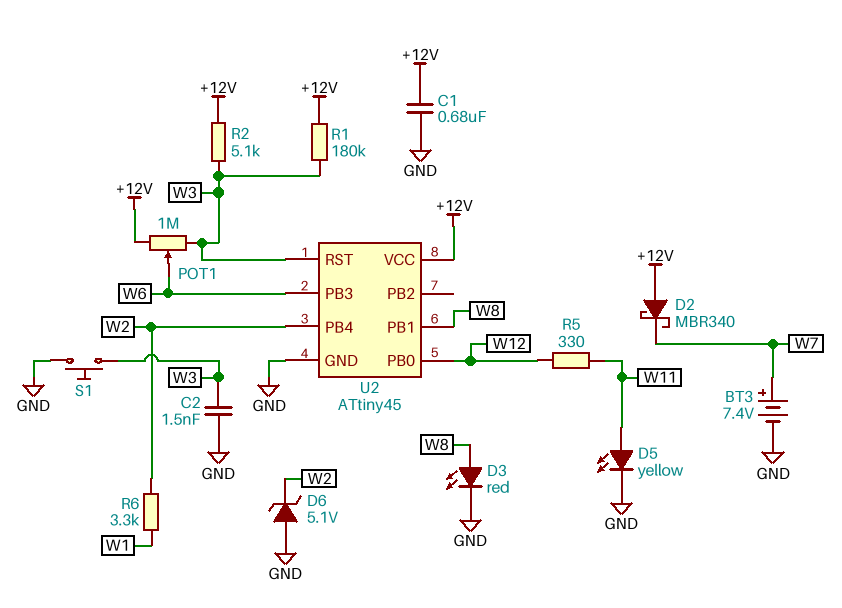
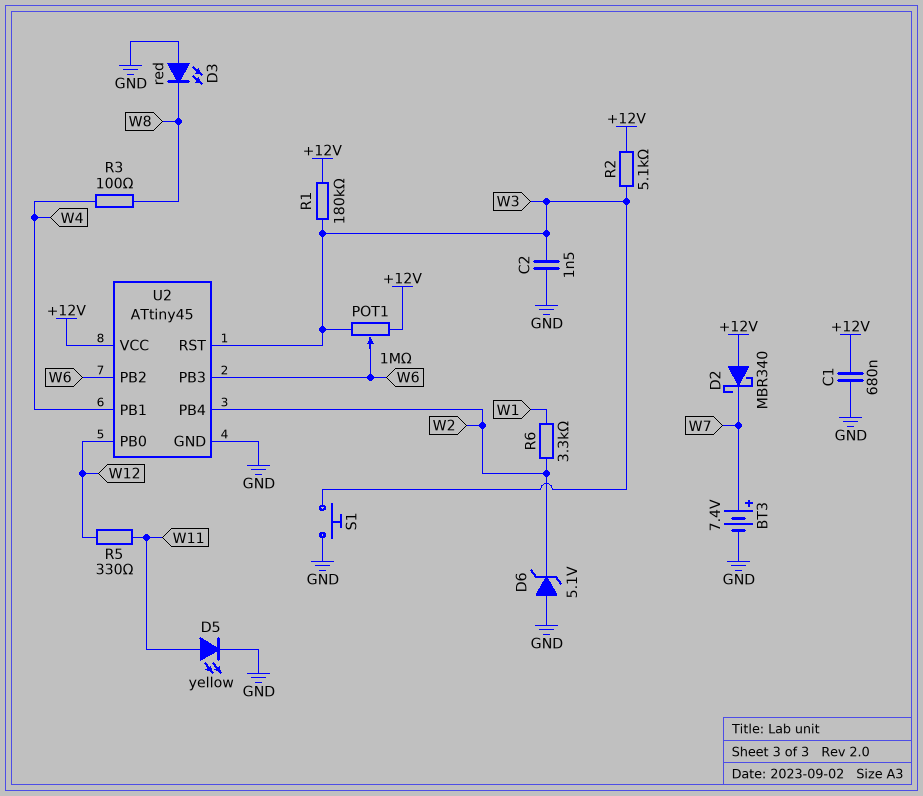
D3: LED red (A W8, K GND) -> LED red (A GND, K W8)
R3: none -> 100 (W4, W8)
U2 pin PB1: W8 -> W4
U2 pin PB2: none -> W6

